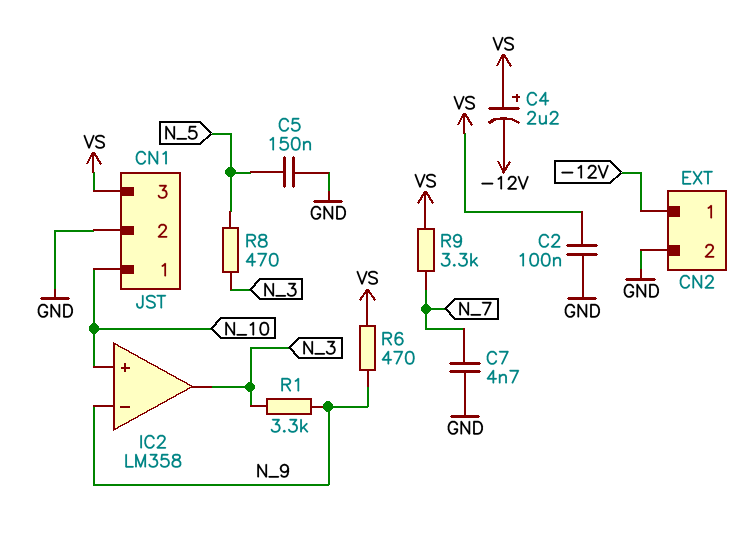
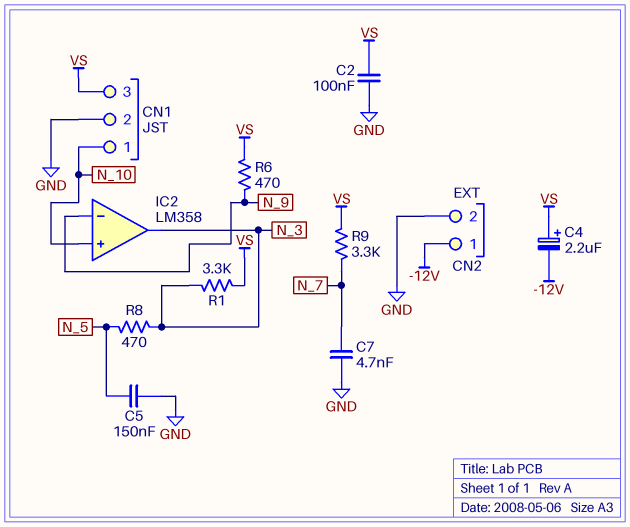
R1: 3.3k (N_3, N_9) -> 3.3k (N_3, VS)

